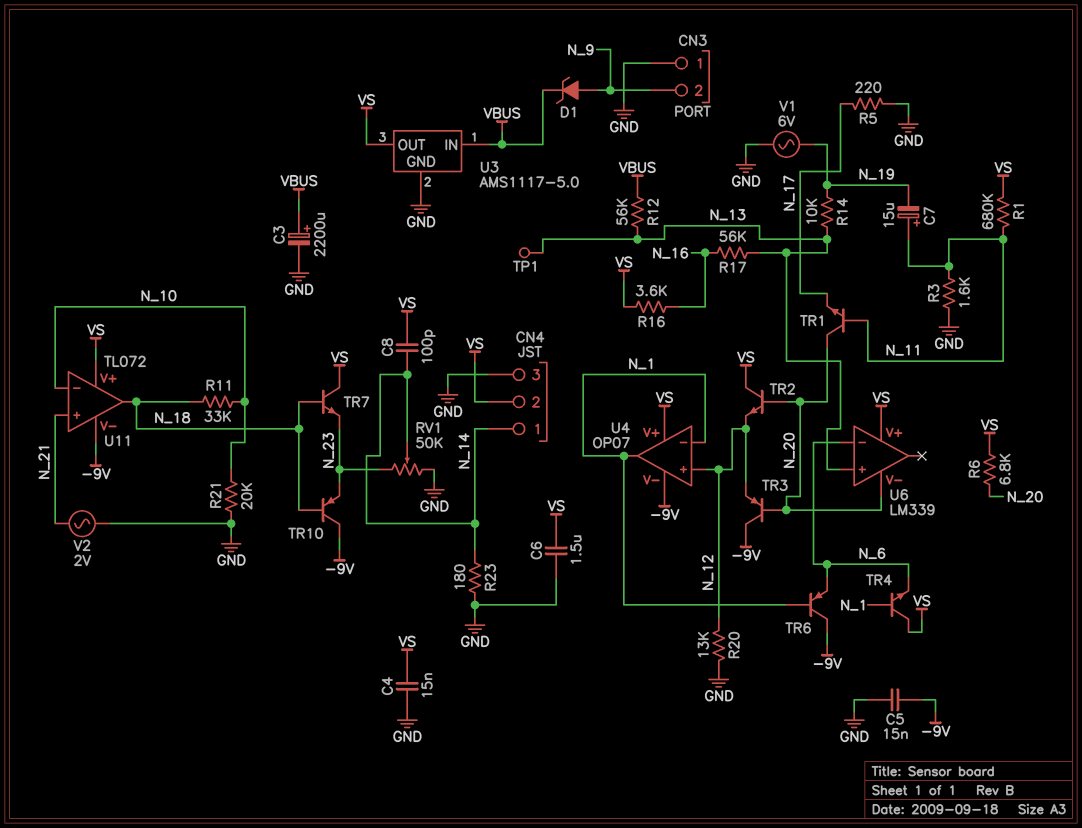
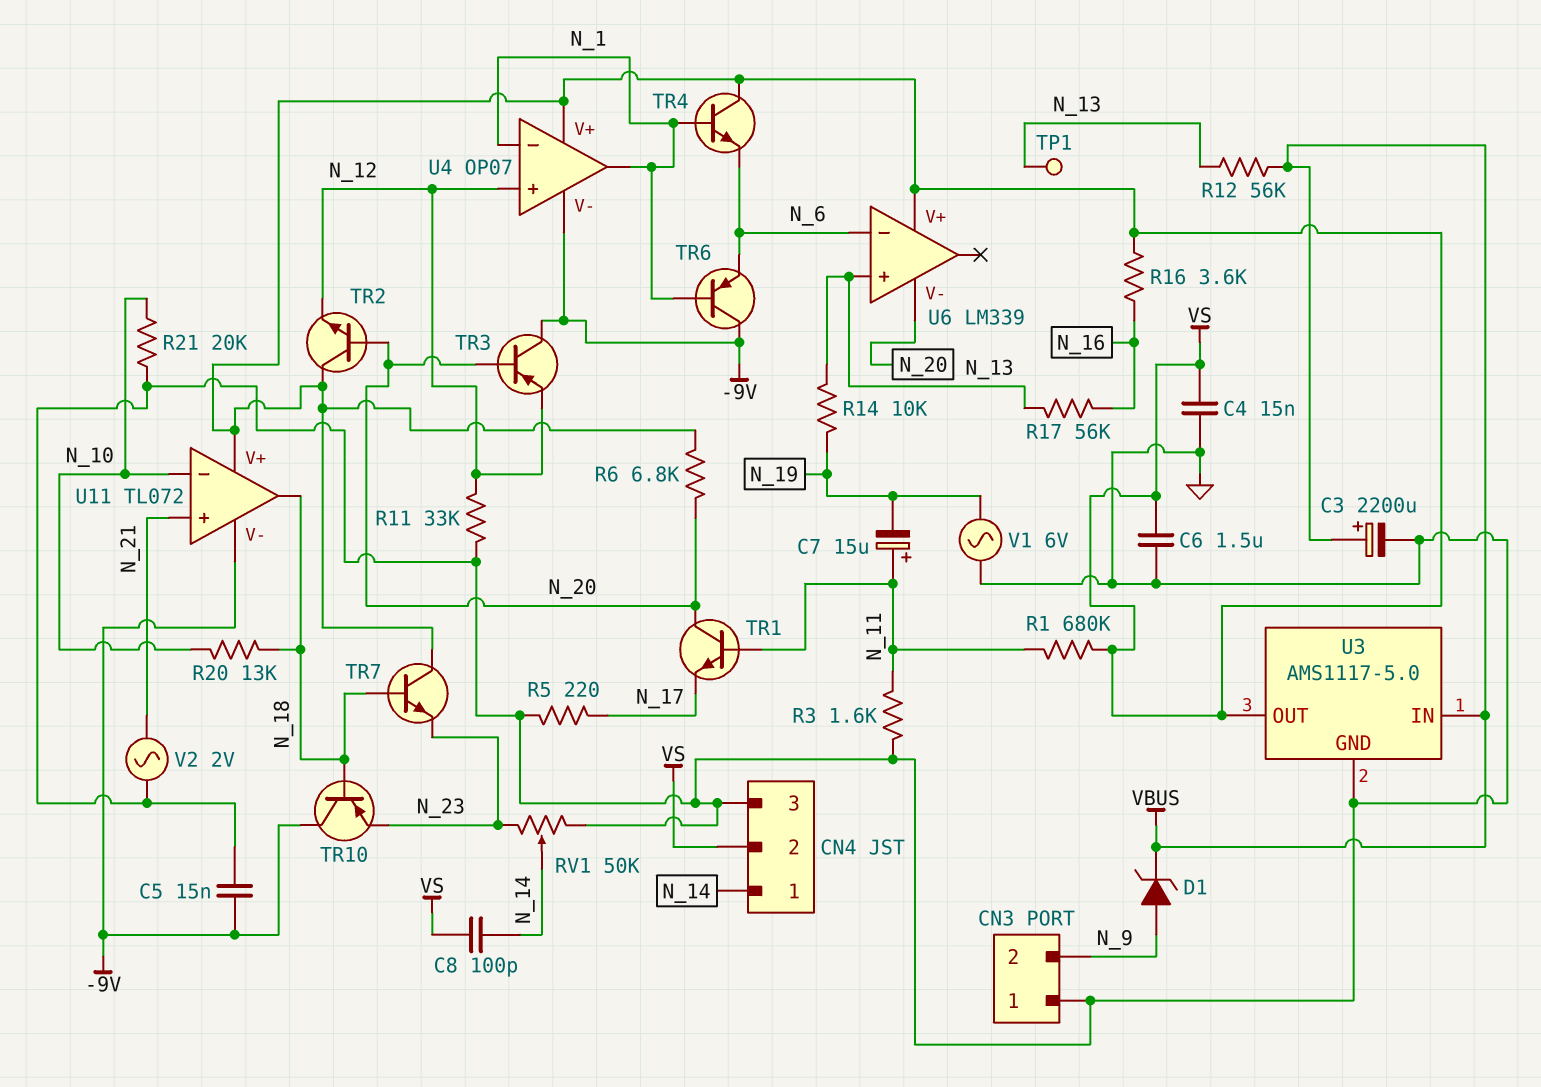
R11: 33k (N_10, N_18) -> 33k (GND, N_12)
R20: 13k (GND, N_12) -> 13k (N_10, N_18)
R23: 180 (GND, N_14) -> none

